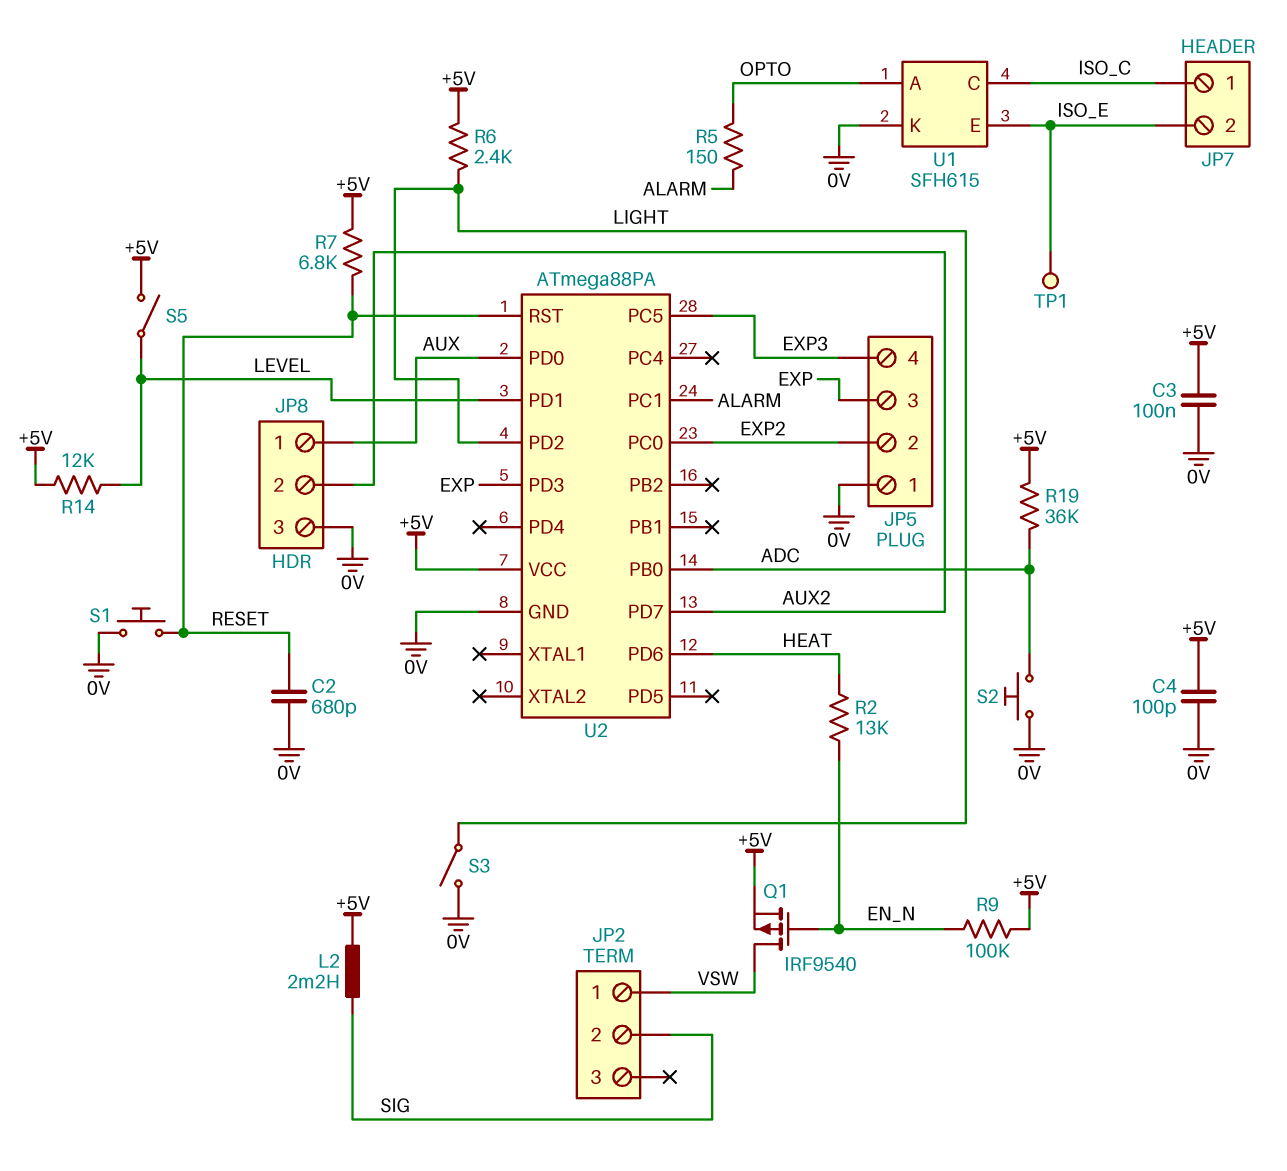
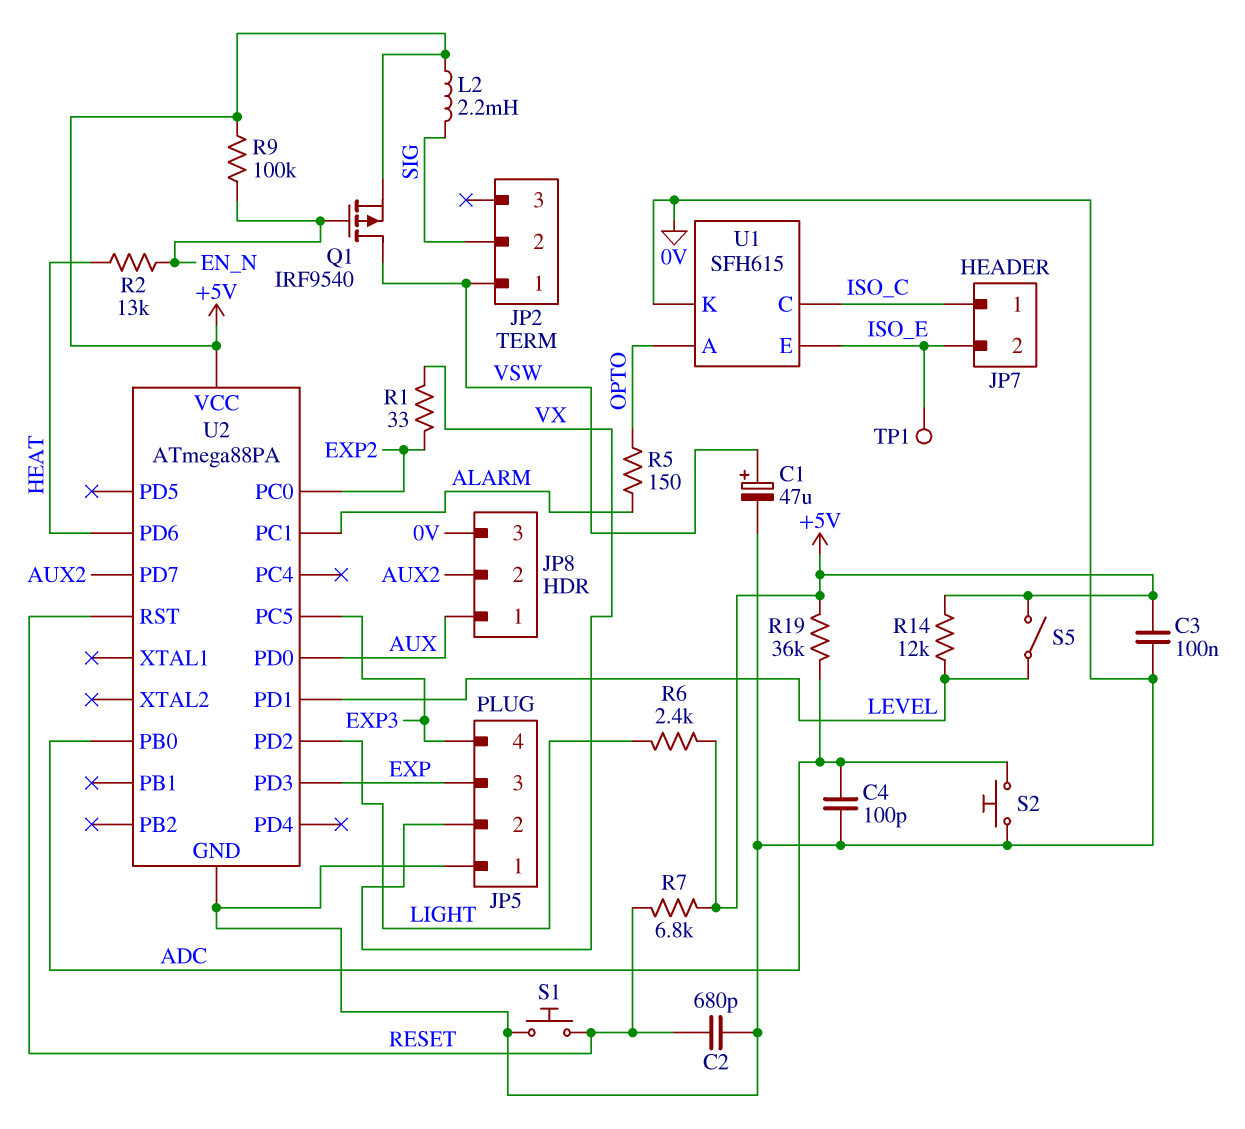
C1: none -> 47uF (plus VSW, minus 0V)
C4: 100pF (+5V, 0V) -> 100pF (0V, ADC)
JP5 pin 2: EXP2 -> VX
R1: none -> 33 (EXP2, VX)
S3: switch (0V, LIGHT) -> none

